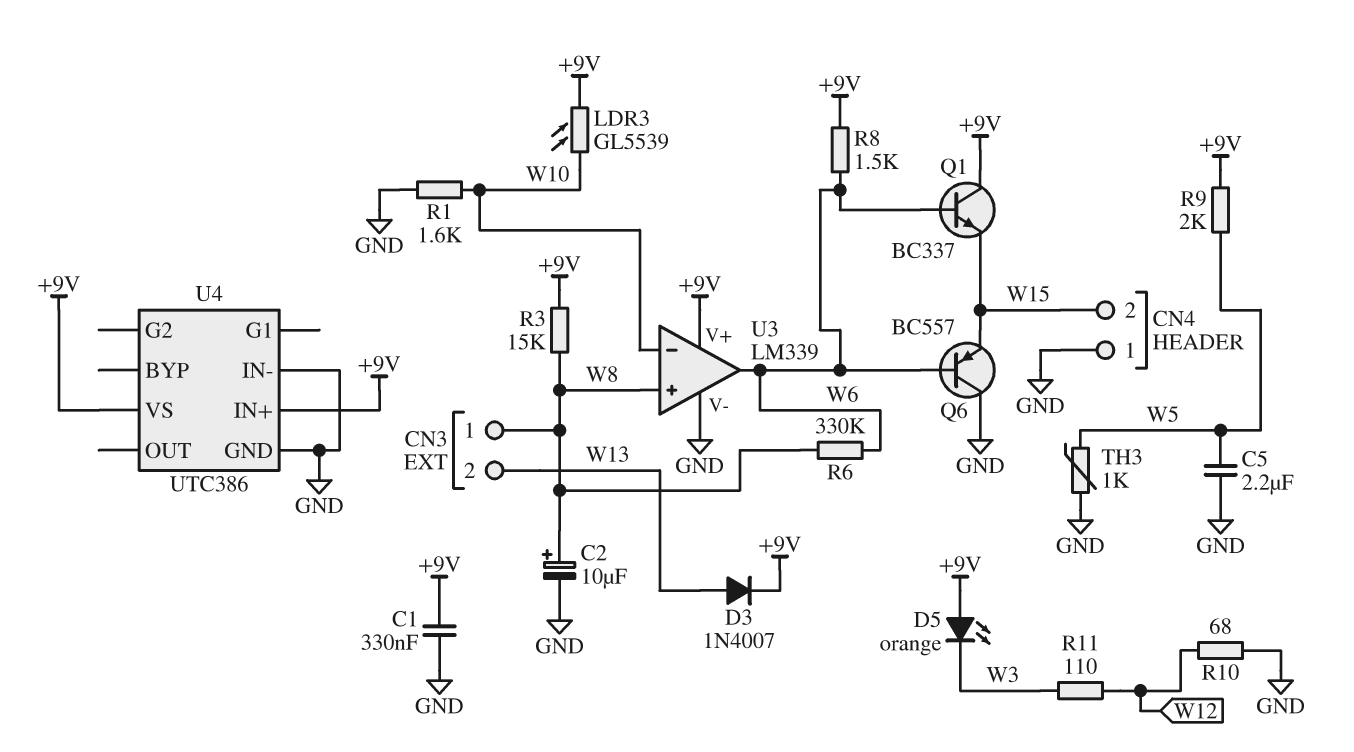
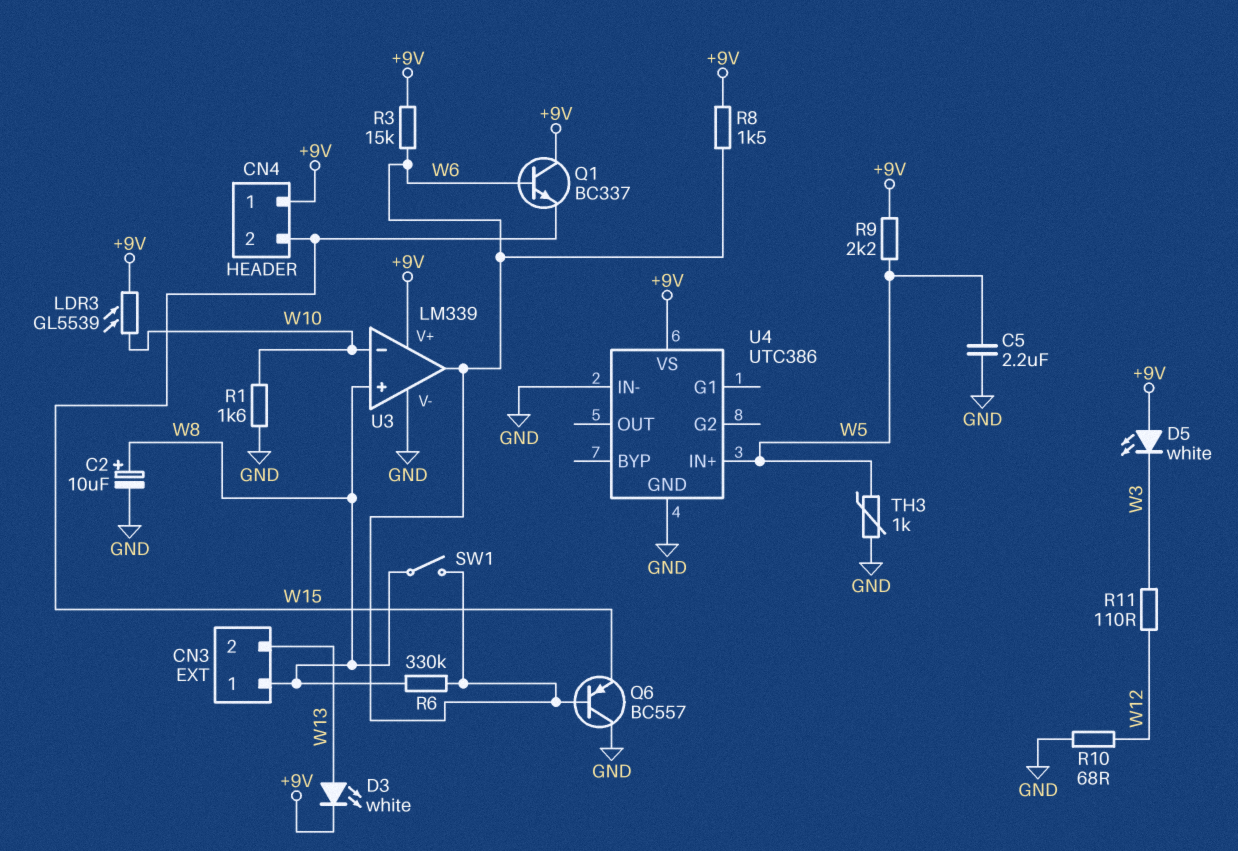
C1: 330nF (+9V, GND) -> none
CN4 pin 1: GND -> +9V
D3: diode 1N4007 (A W13, K +9V) -> LED white (A W13, K +9V)
D5: LED orange (A +9V, K W3) -> LED white (A +9V, K W3)
R3: 15k (+9V, W8) -> 15k (+9V, W6)
R9: 2k (+9V, W5) -> 2.2k (+9V, W5)
SW1: none -> switch (W6, W8)
U4 pin IN+: +9V -> W5

